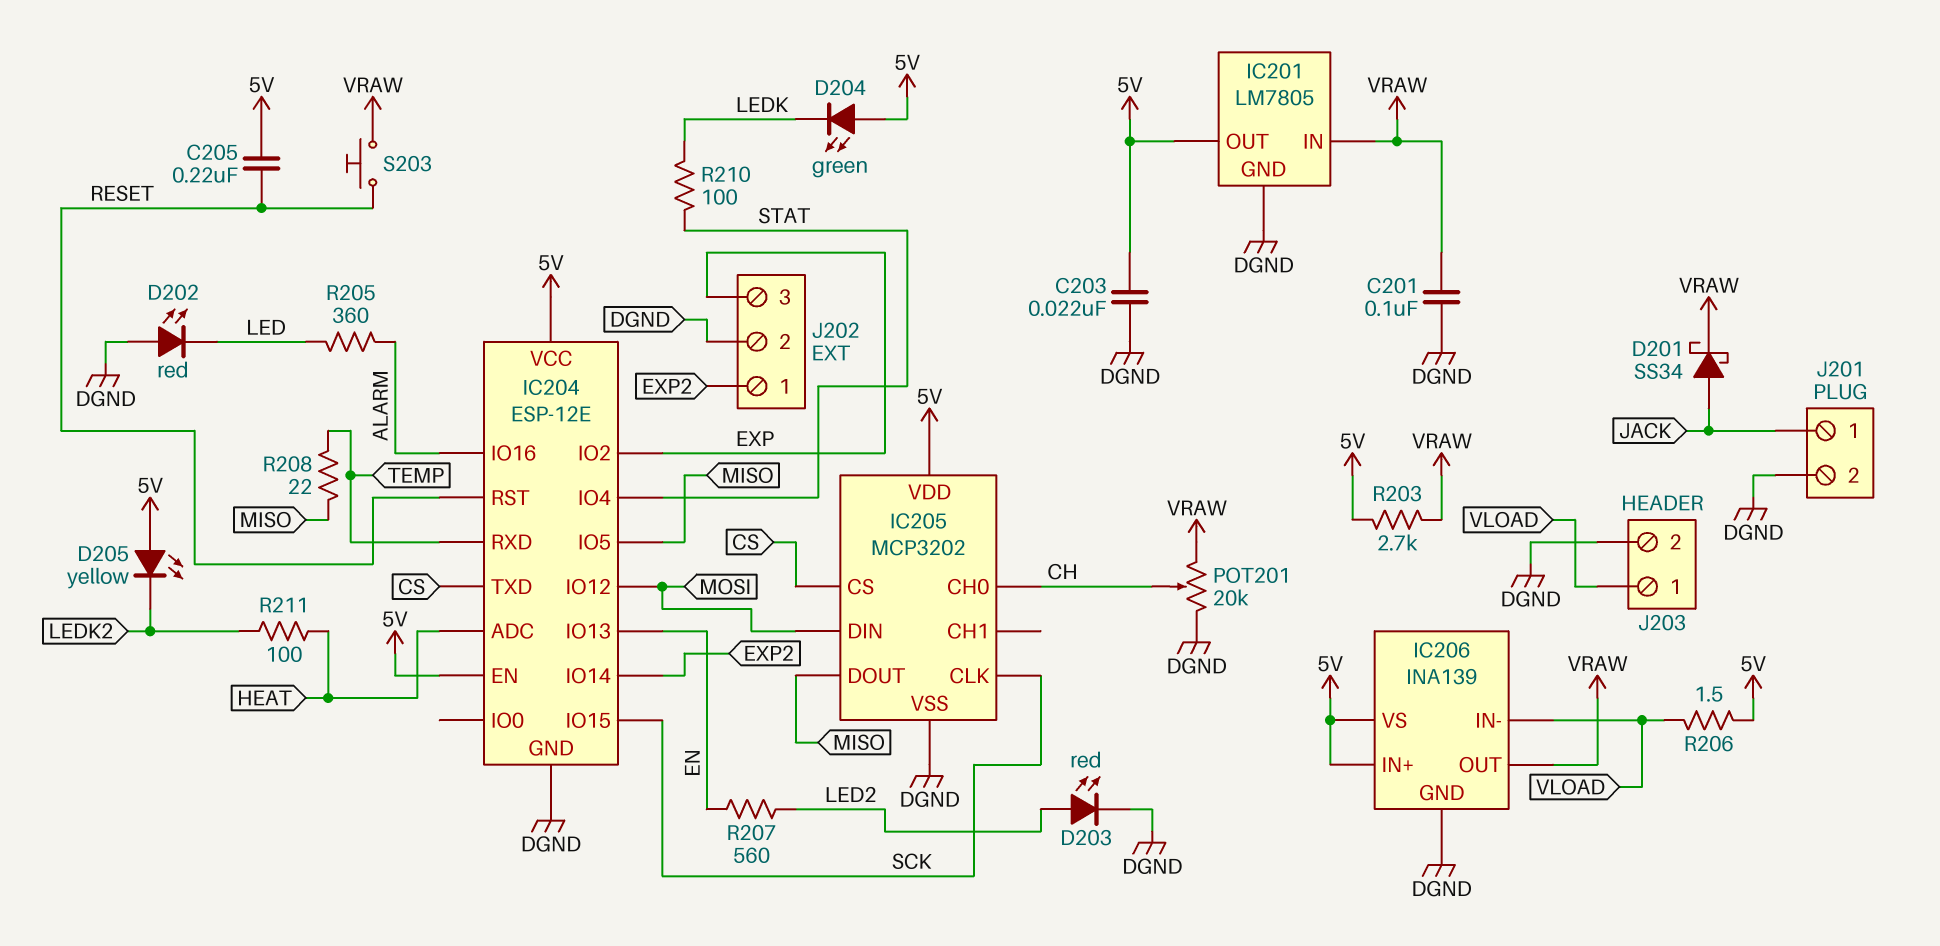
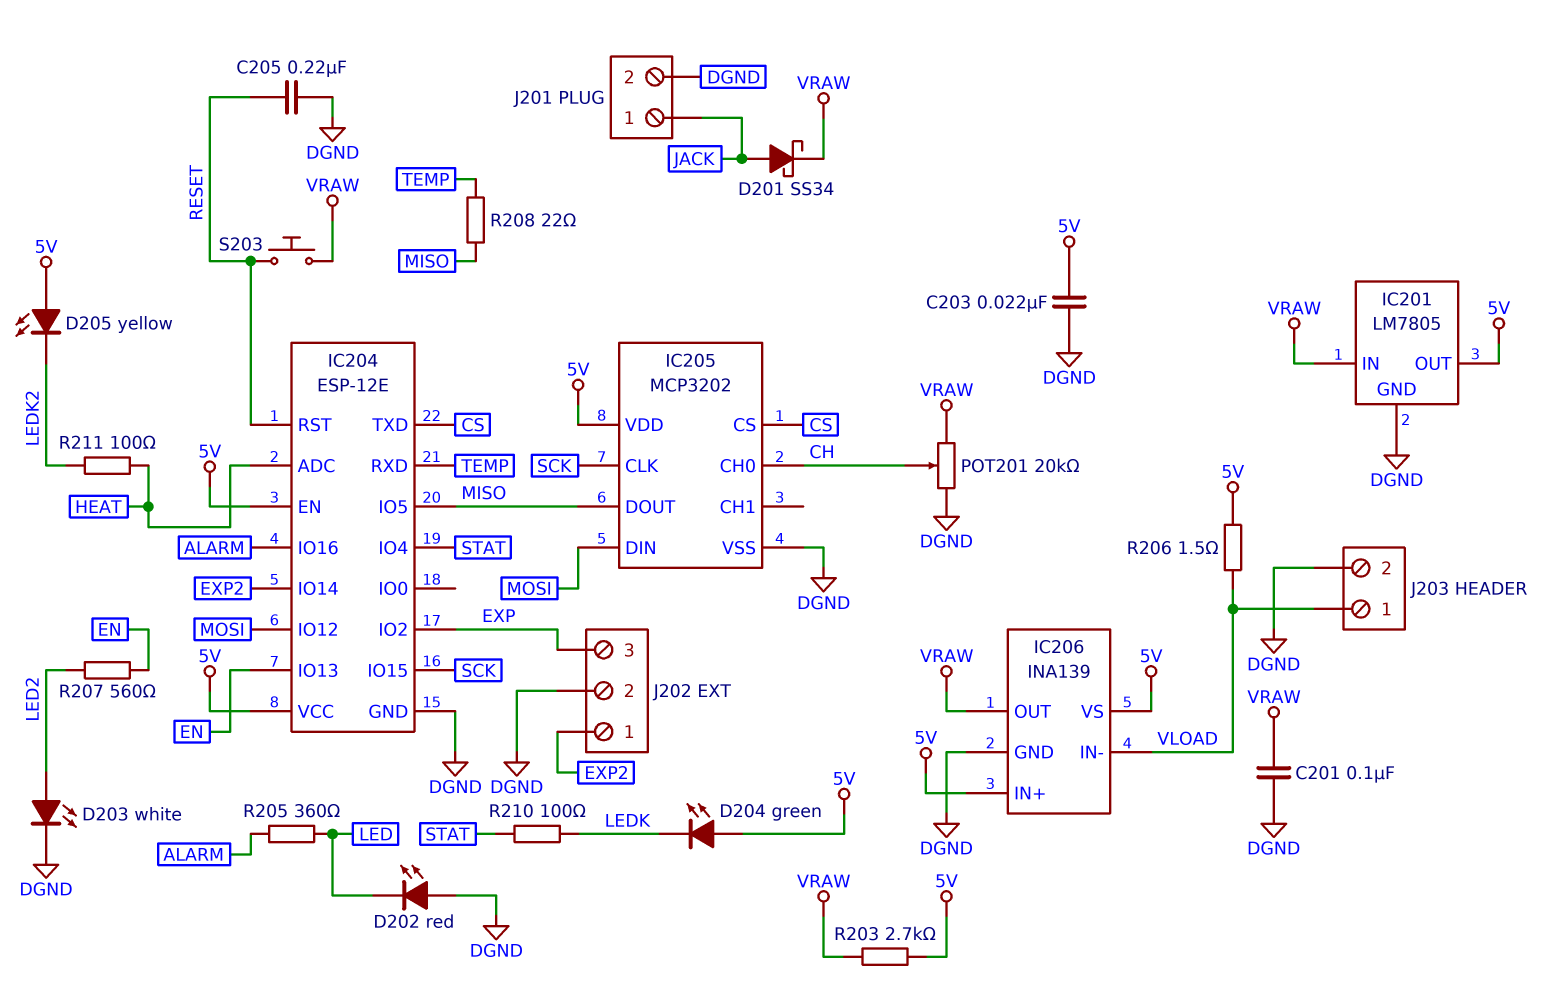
C205: 220nF (5V, RESET) -> 220nF (DGND, RESET)
D203: LED red (A LED2, K DGND) -> LED white (A LED2, K DGND)

